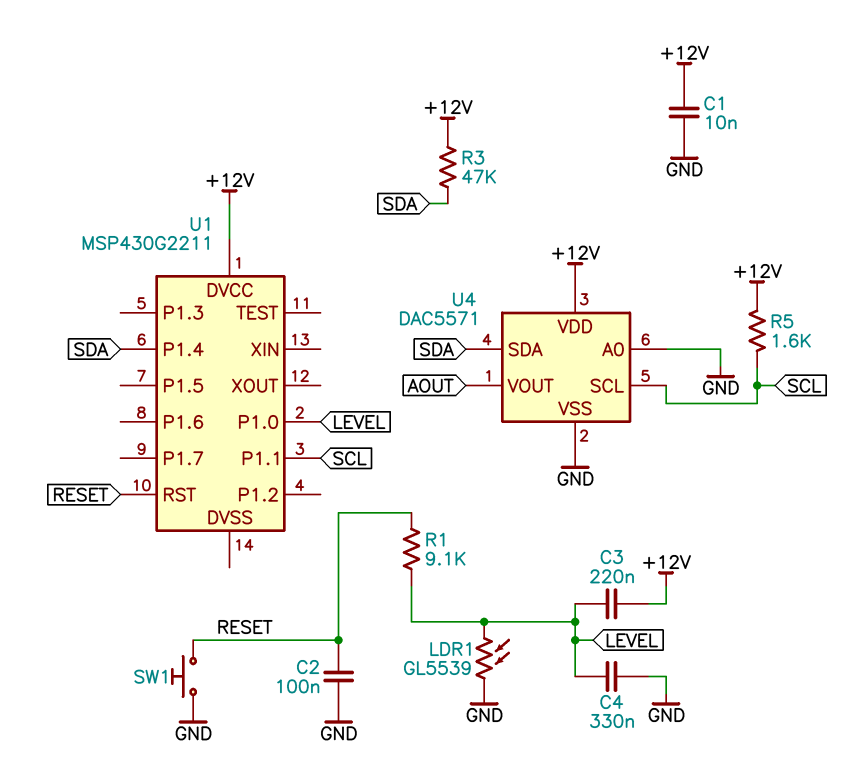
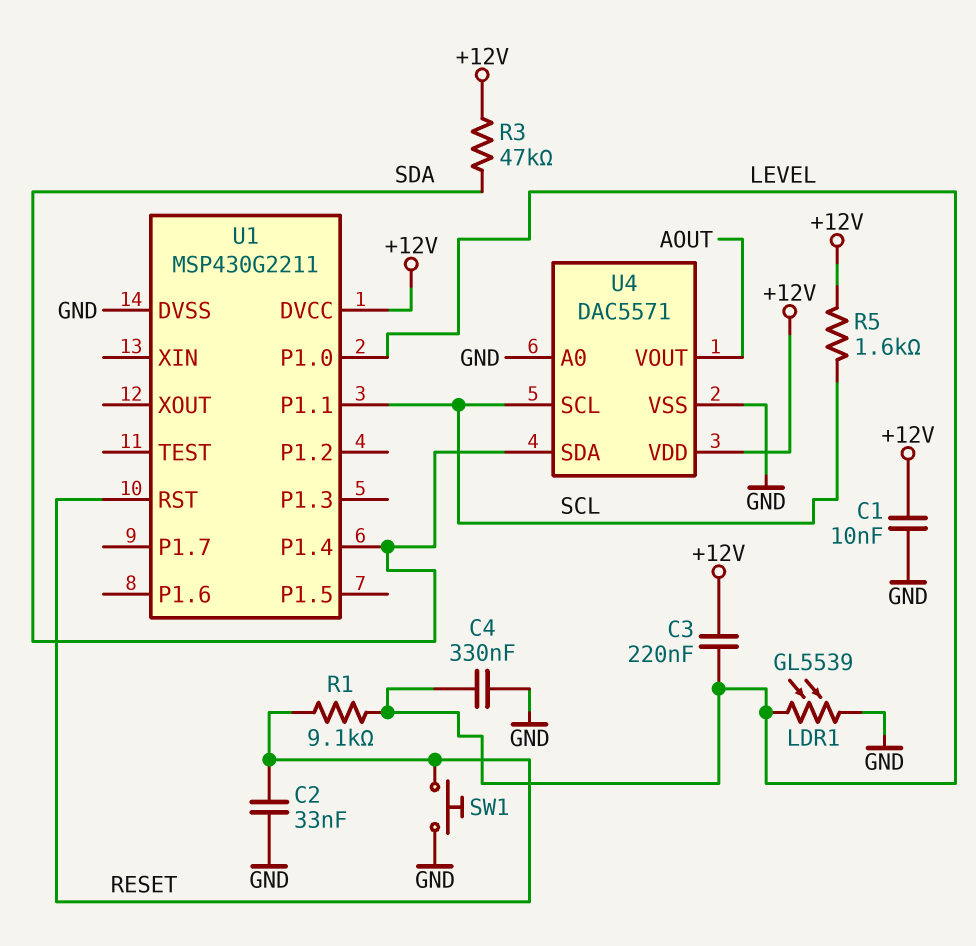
C2: 100nF (GND, RESET) -> 33nF (GND, RESET)
U1 pin DVSS: none -> GND

